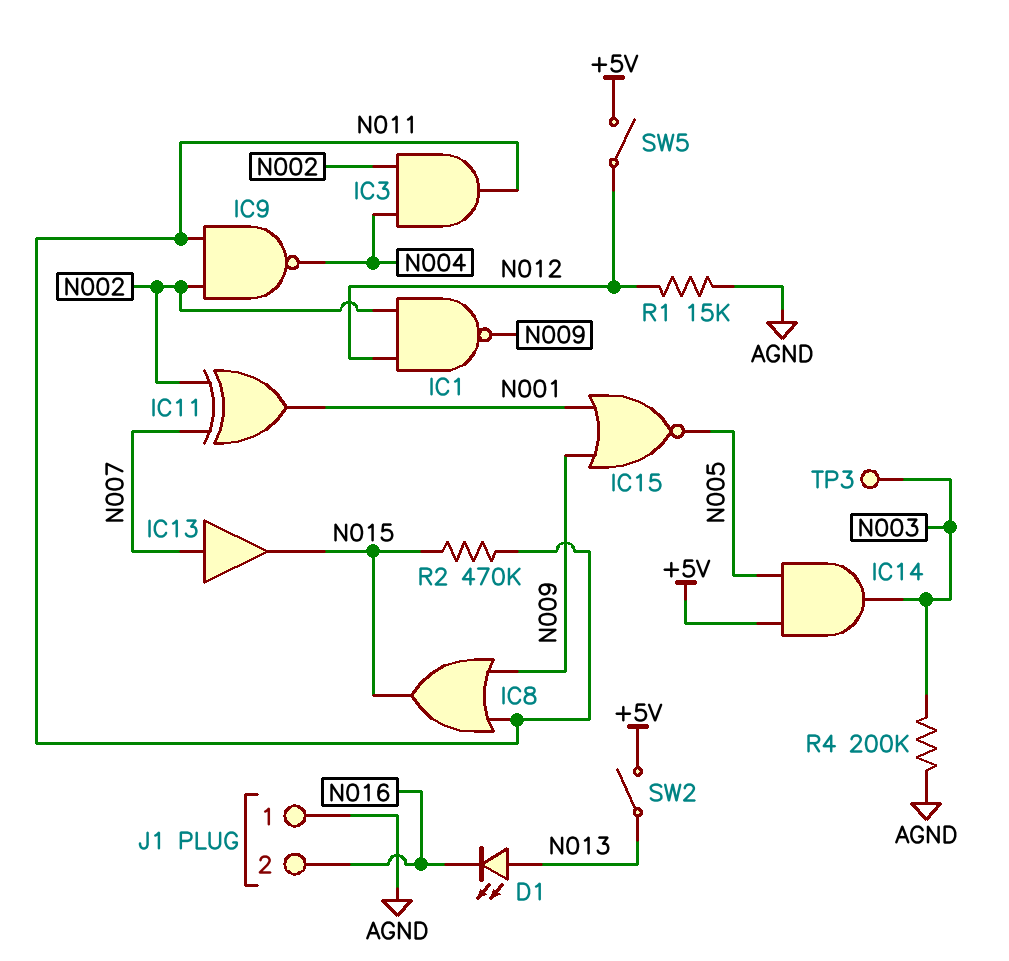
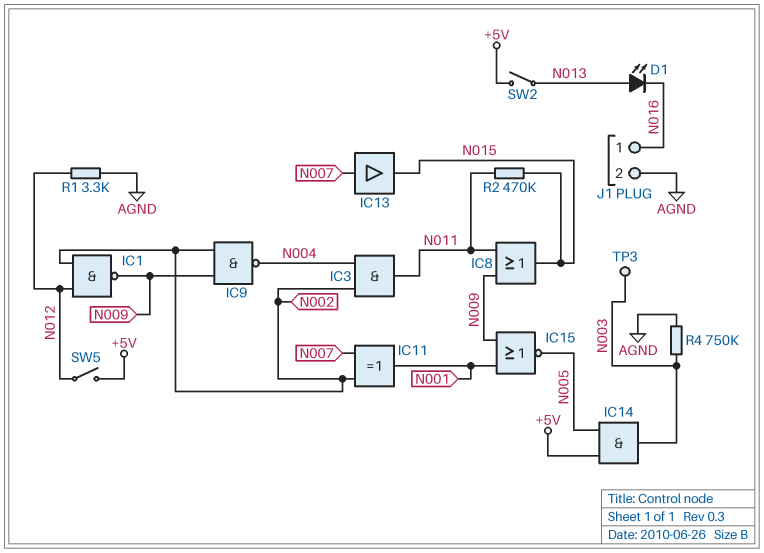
IC9: NAND (in N002, in N011, out N004) -> NAND (in N002, in N009, out N004)
J1 pin 1: AGND -> N016
J1 pin 2: N016 -> AGND
R1: 15k (AGND, N012) -> 3.3k (AGND, N012)
R4: 200k (AGND, N003) -> 750k (AGND, N003)

